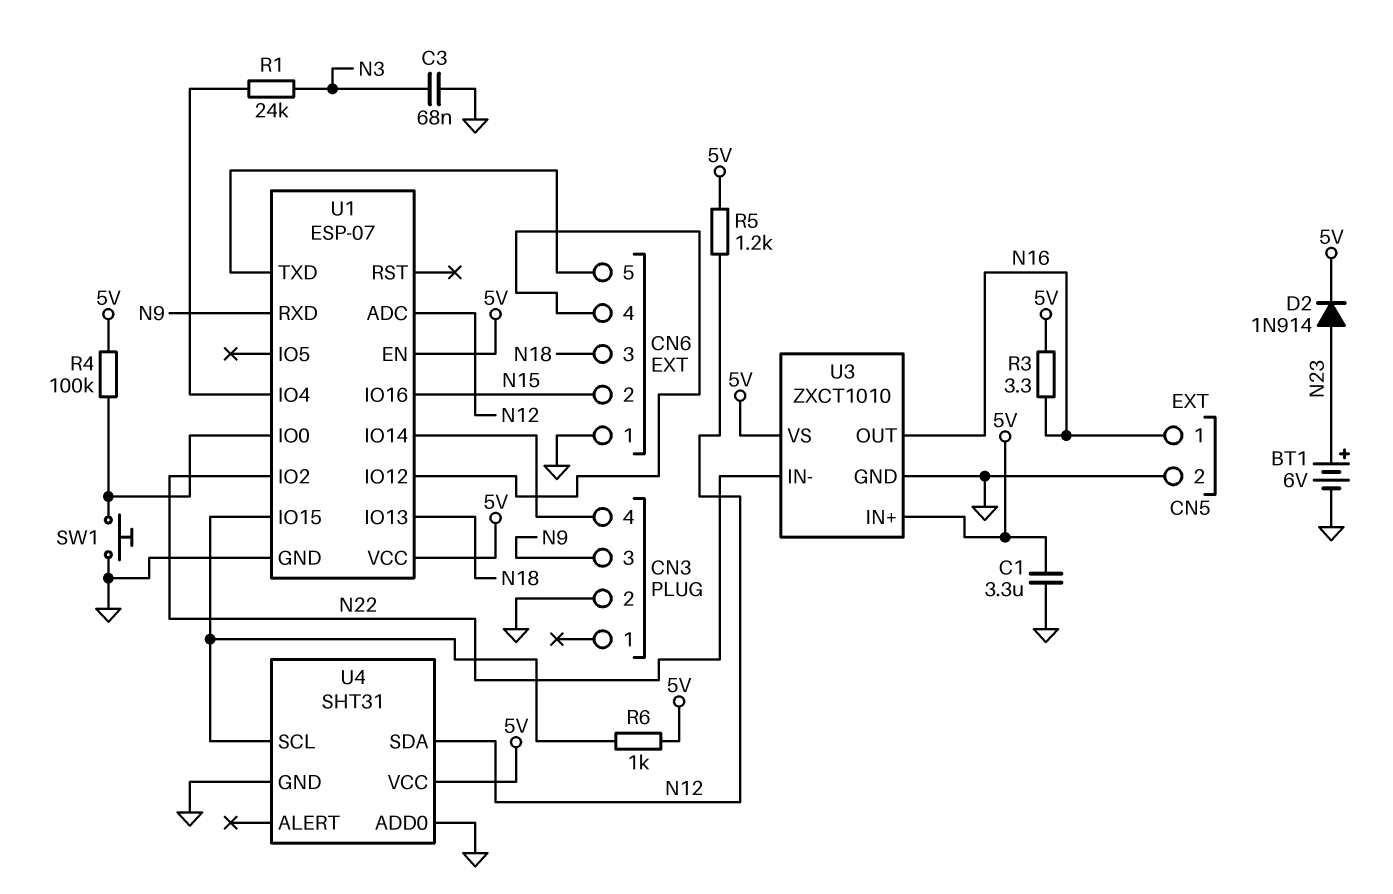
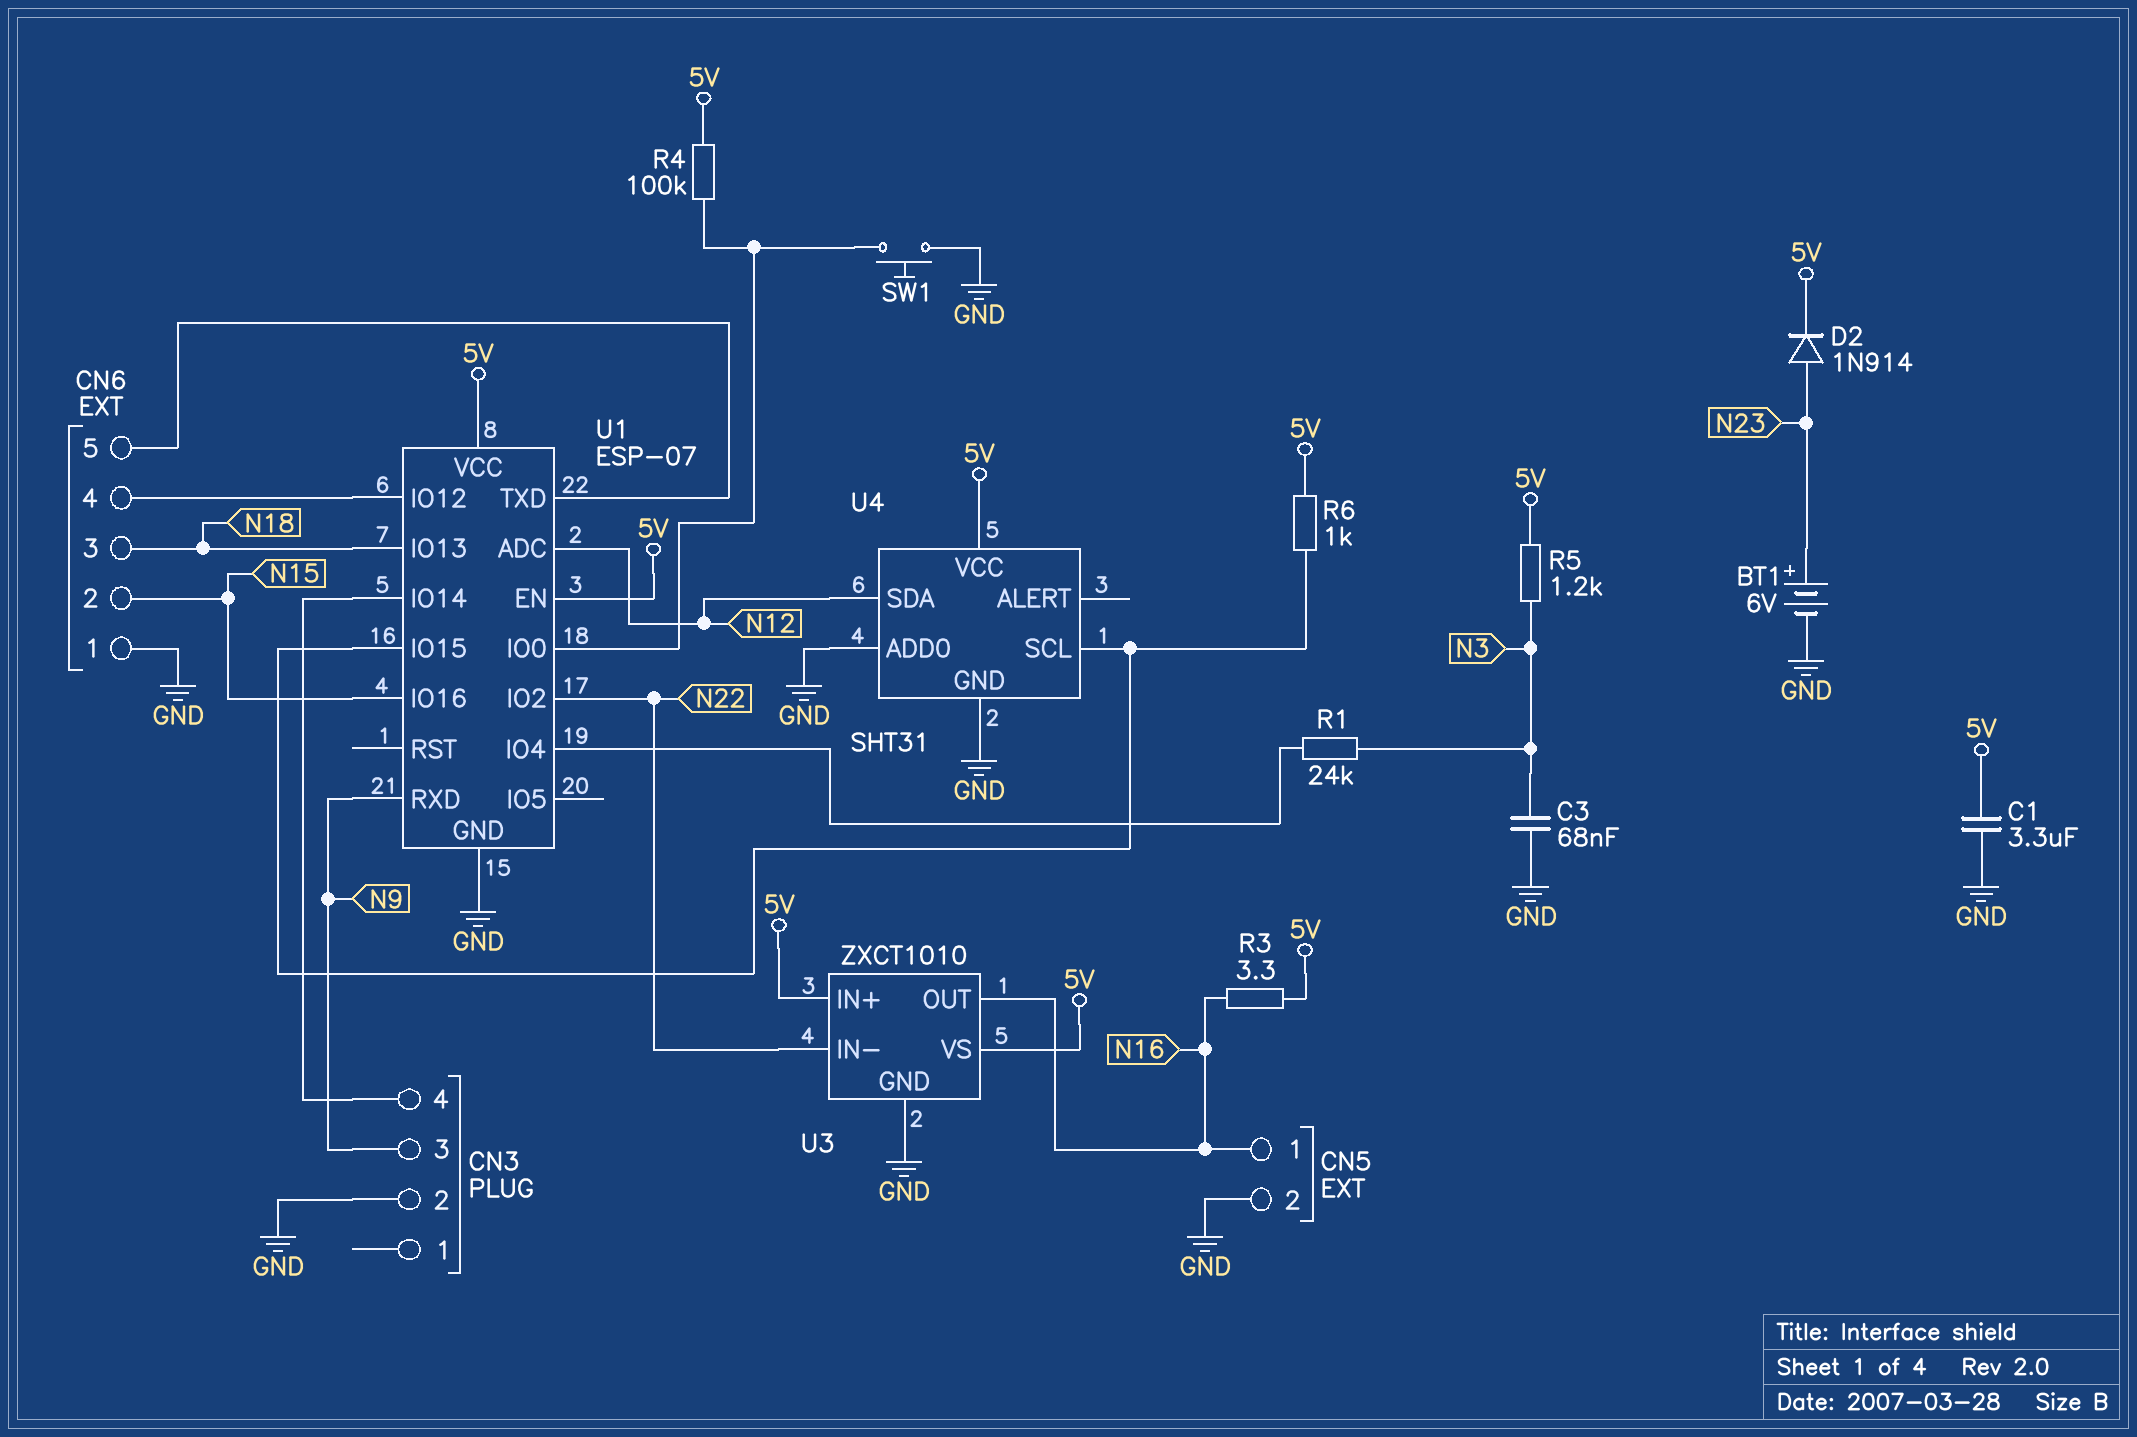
R5: 1.2k (5V, N12) -> 1.2k (5V, N3)

